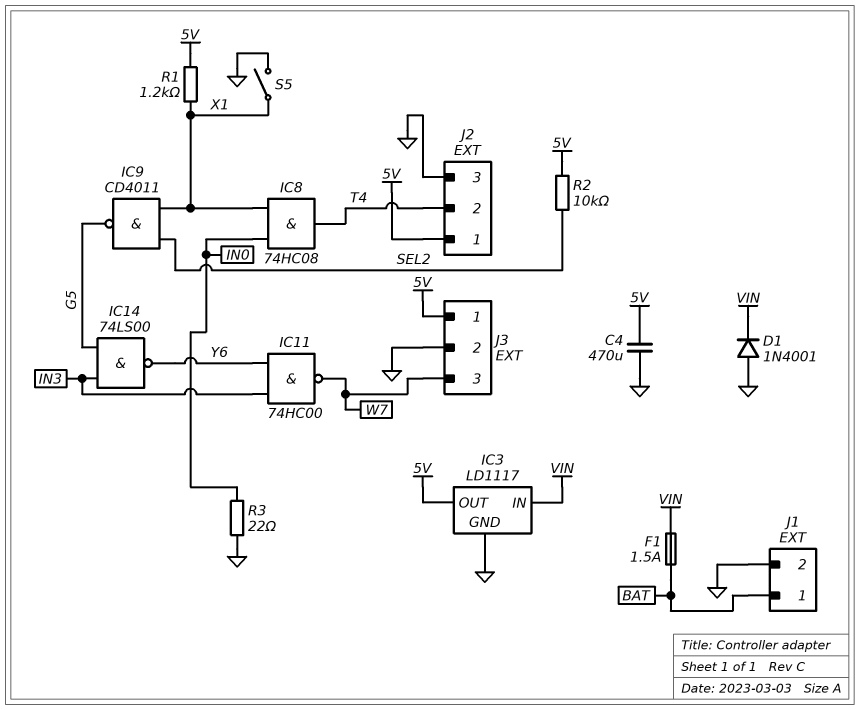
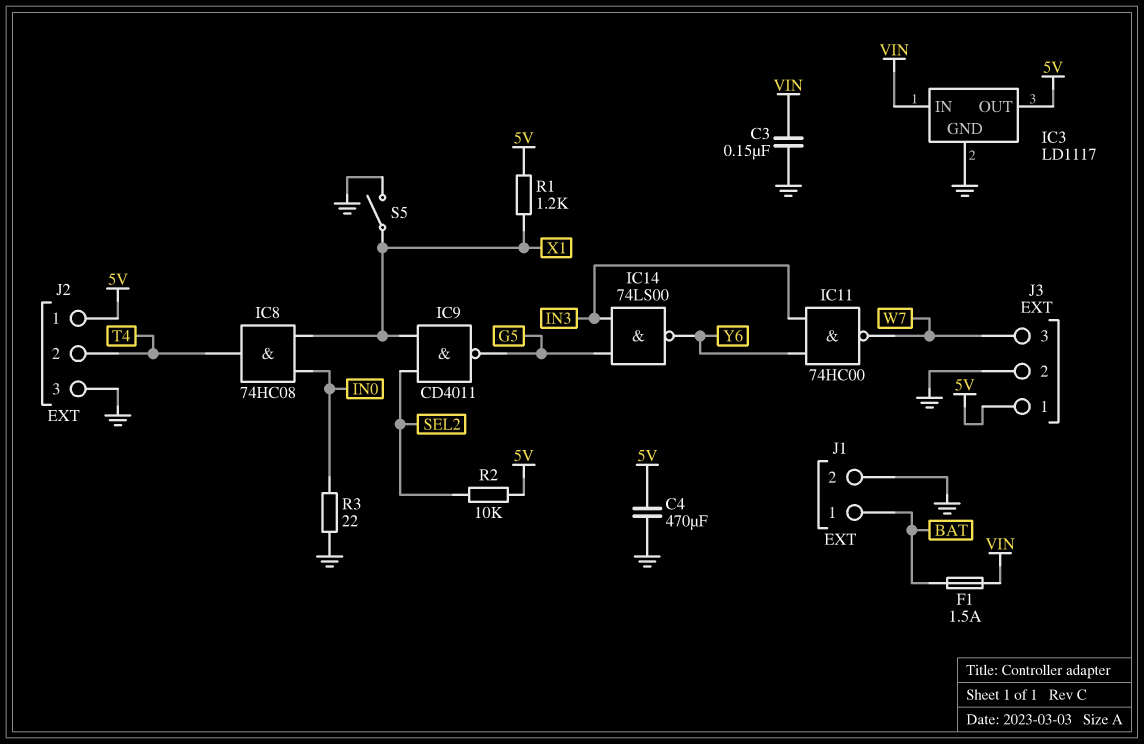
C3: none -> 150nF (GND, VIN)
D1: diode 1N4001 (A GND, K VIN) -> none

